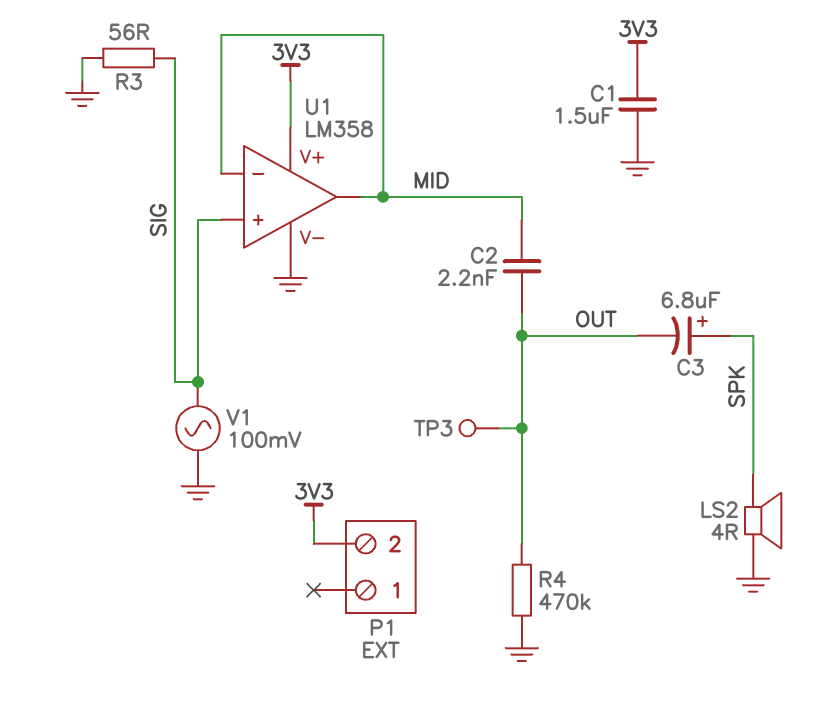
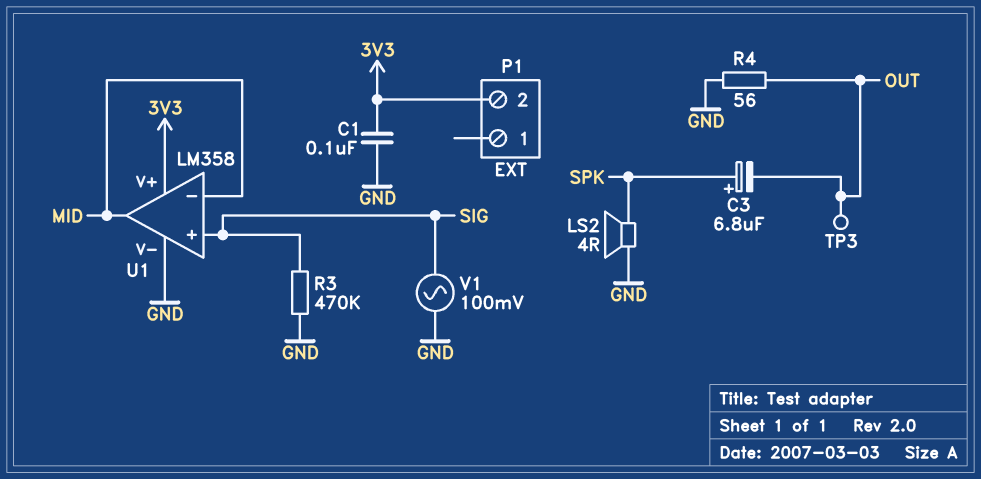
C1: 1.5uF (3V3, GND) -> 100nF (3V3, GND)
C2: 2.2nF (MID, OUT) -> none
R3: 56 (GND, SIG) -> 470k (GND, SIG)
R4: 470k (GND, OUT) -> 56 (GND, OUT)

